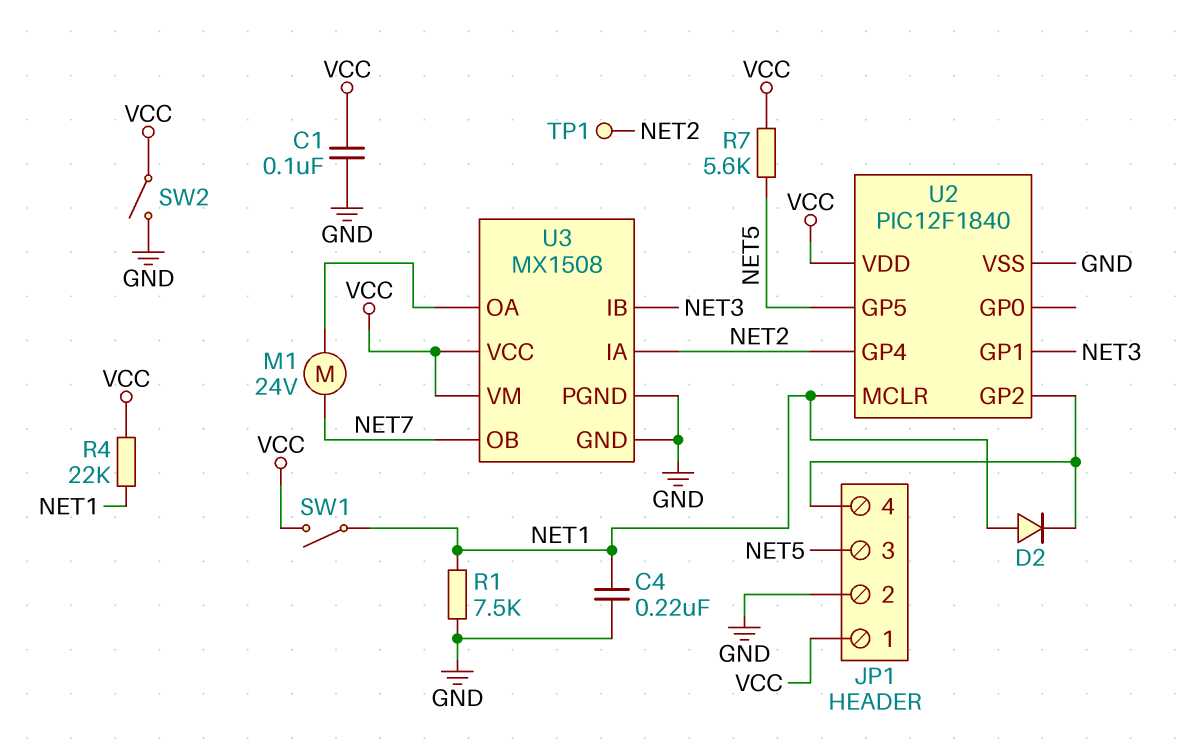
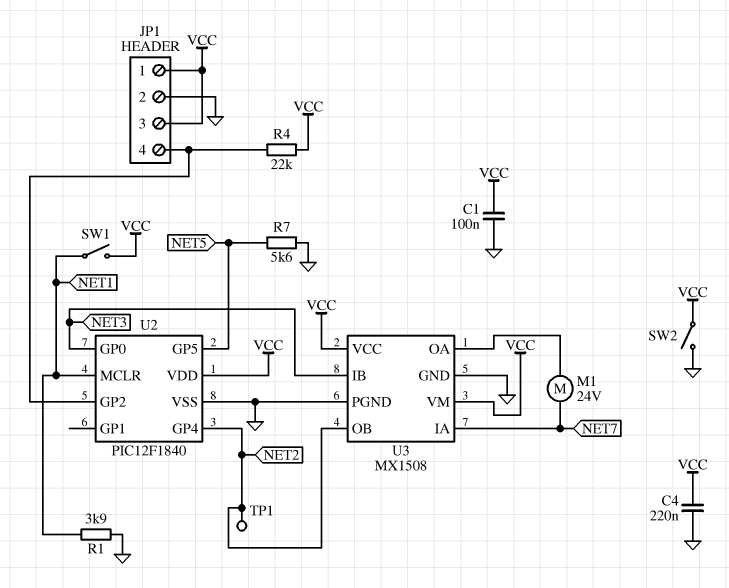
C4: 220nF (GND, NET1) -> 220nF (GND, VCC)
D2: diode (A NET1, K JP1/4) -> none
JP1 pin 3: NET5 -> VCC
R1: 7.5k (GND, NET1) -> 3.9k (GND, NET1)
R4: 22k (NET1, VCC) -> 22k (JP1/4, VCC)
R7: 5.6k (NET5, VCC) -> 5.6k (GND, NET5)
U2 pin GP0: none -> NET3
U2 pin GP1: NET3 -> none
U3 pin IA: NET2 -> NET7
U3 pin OB: NET7 -> NET2

